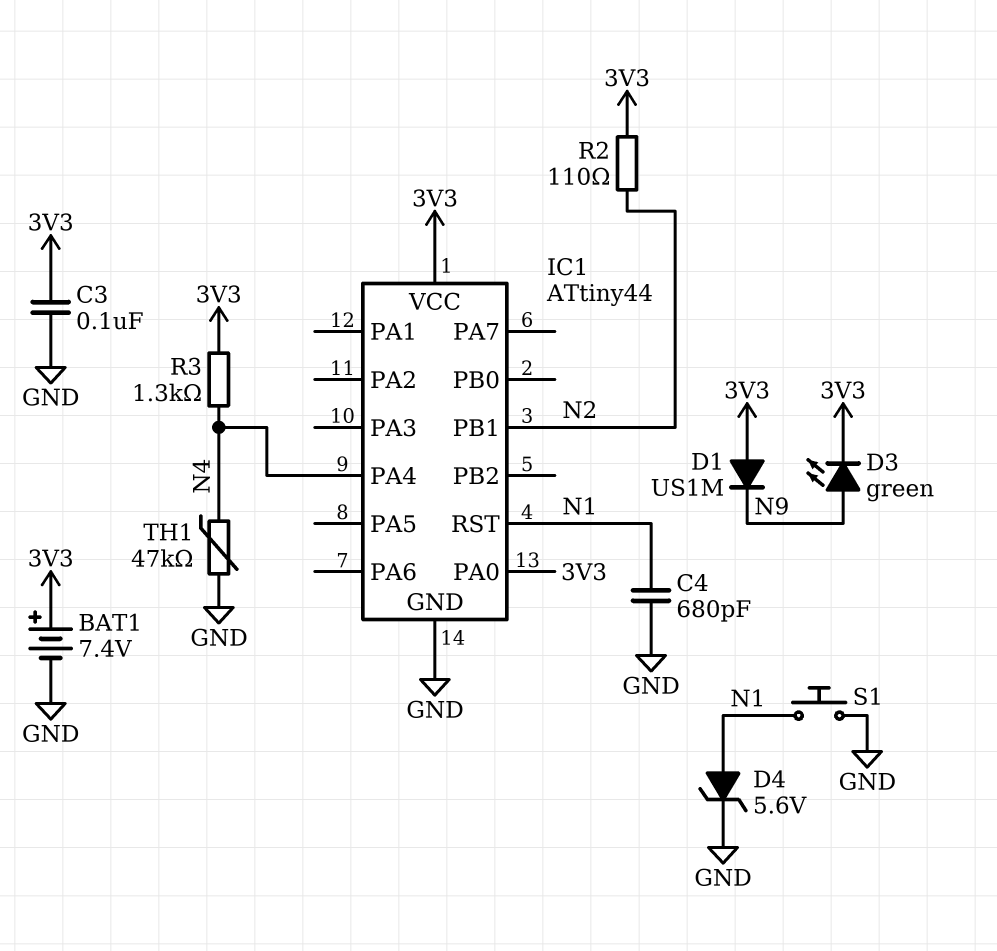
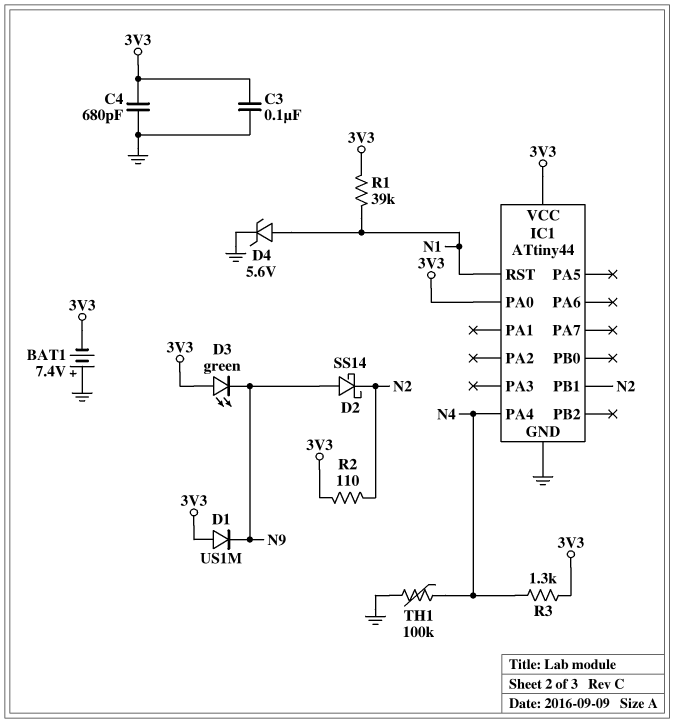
BAT1: 7.4V (plus 3V3, minus GND) -> 7.4V (plus GND, minus 3V3)
C4: 680pF (GND, N1) -> 680pF (3V3, GND)
D2: none -> schottky SS14 (A N9, K N2)
D3: LED green (A N9, K 3V3) -> LED green (A 3V3, K N9)
R1: none -> 39k (3V3, N1)
S1: button (GND, N1) -> none
TH1: 47k (GND, N4) -> 100k (GND, N4)

